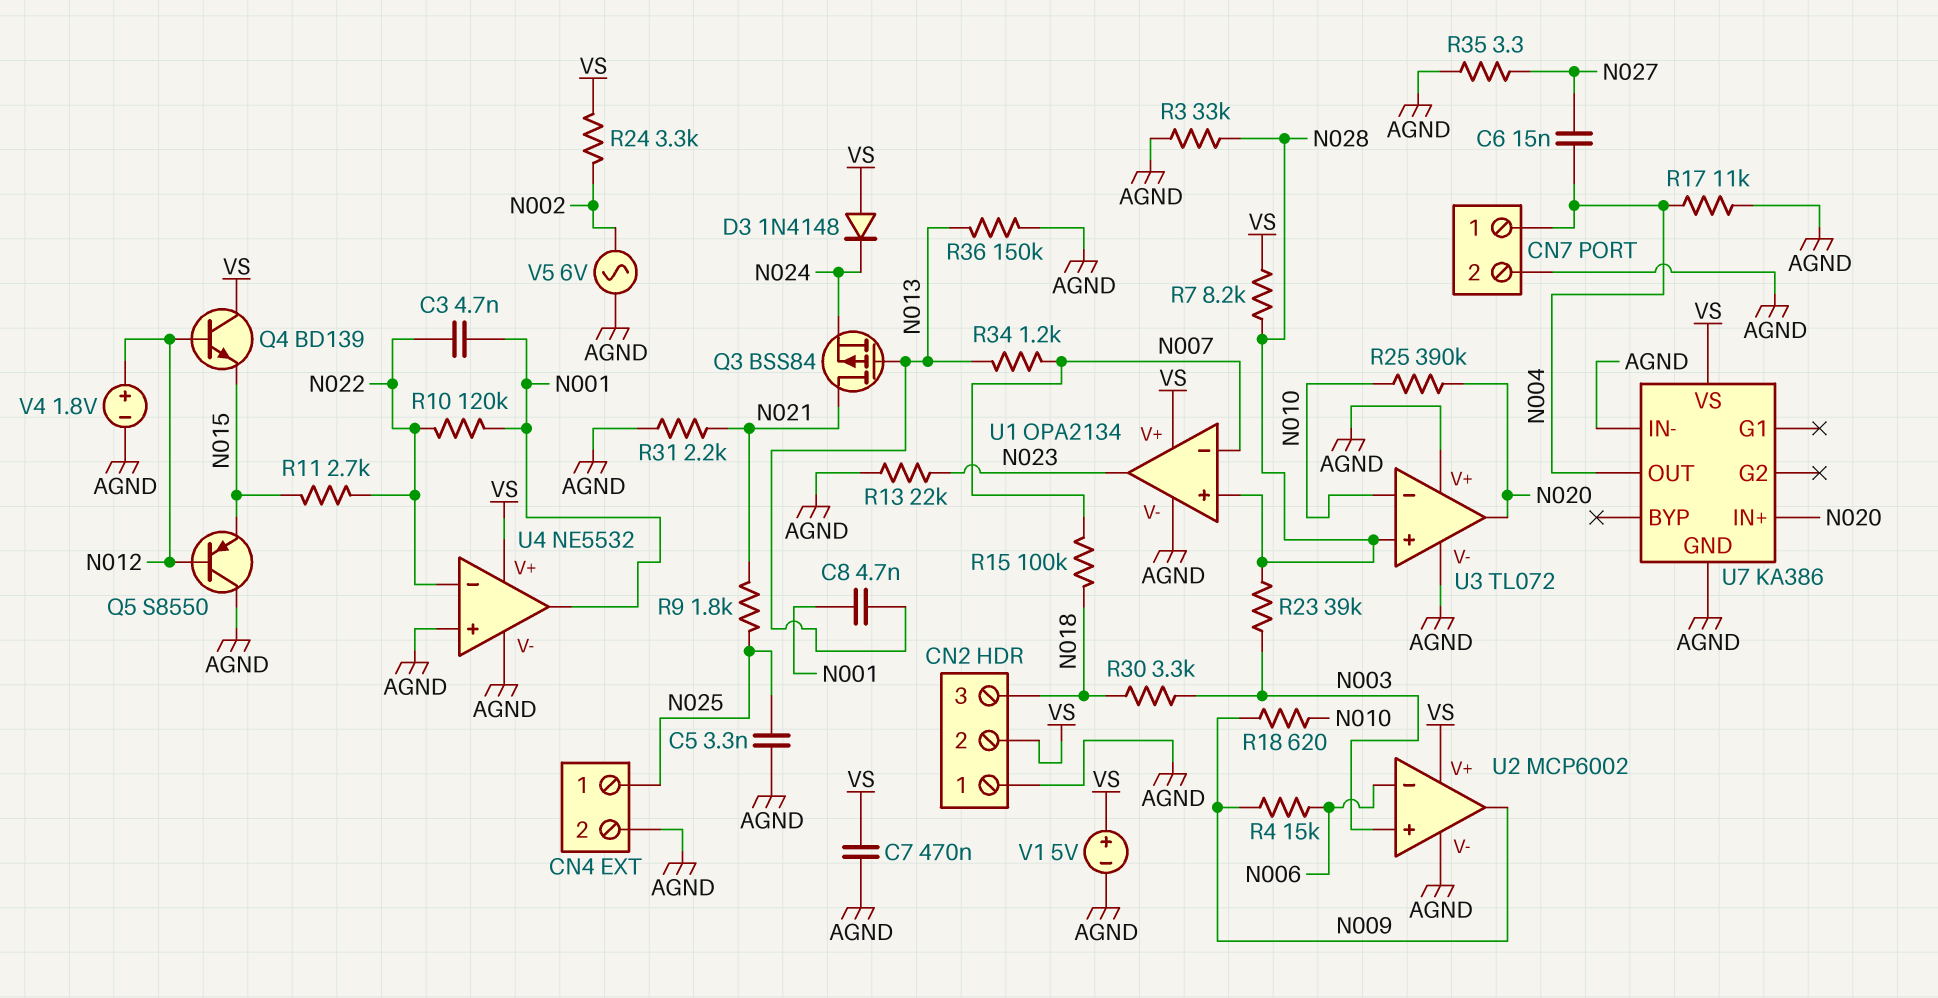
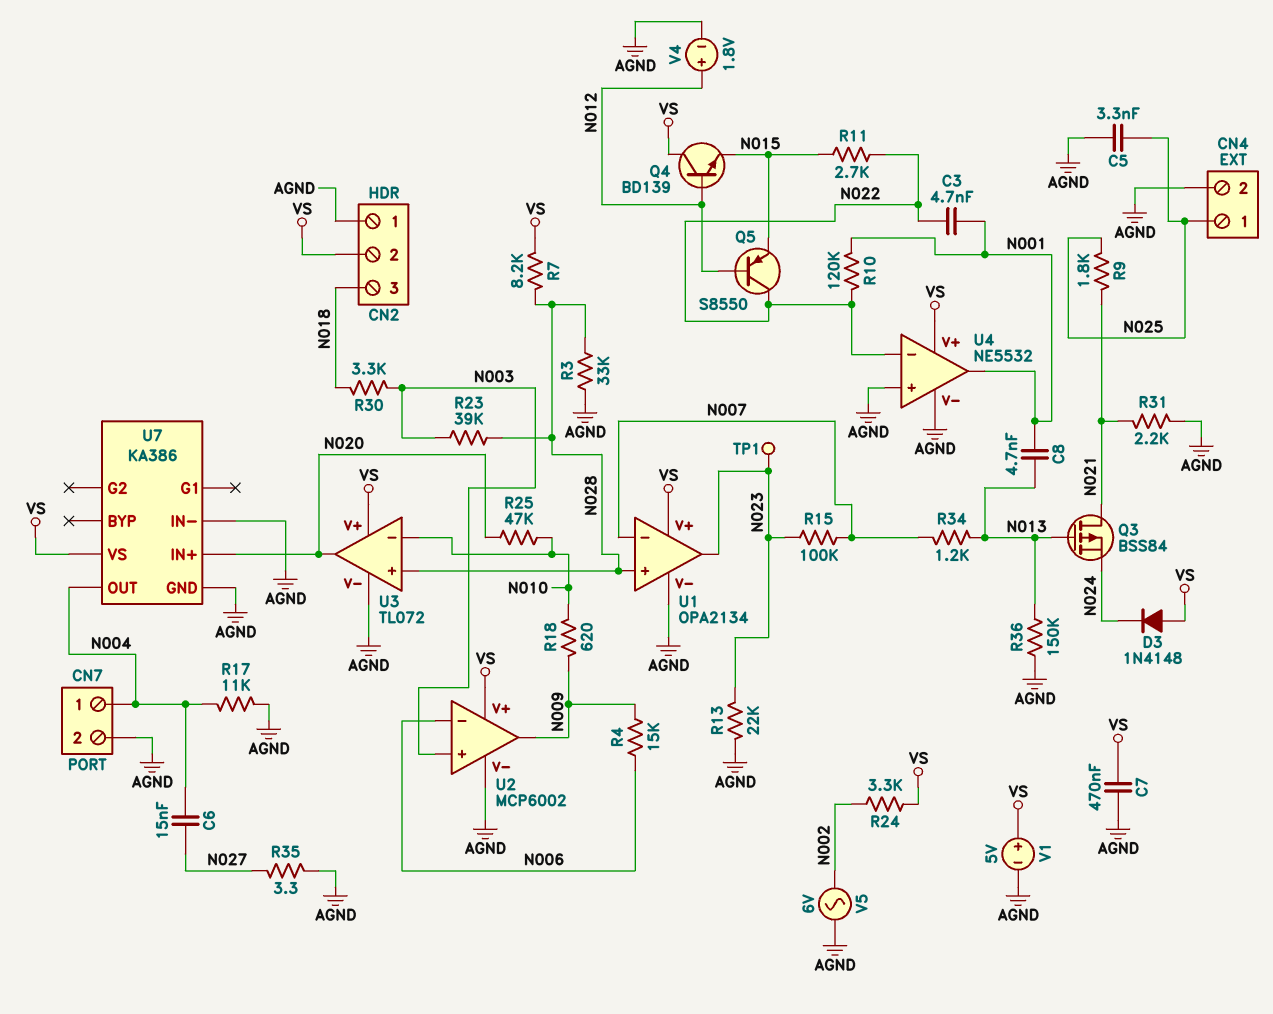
Q5: PNP S8550 (B N012, C AGND, E N015) -> PNP S8550 (B N012, C N022, E N015)
R15: 100k (N007, N018) -> 100k (N007, N023)
R25: 390k (N010, N020) -> 47k (N010, N020)
TP1: none -> test point (N023)
U3 pin V+: AGND -> VS

